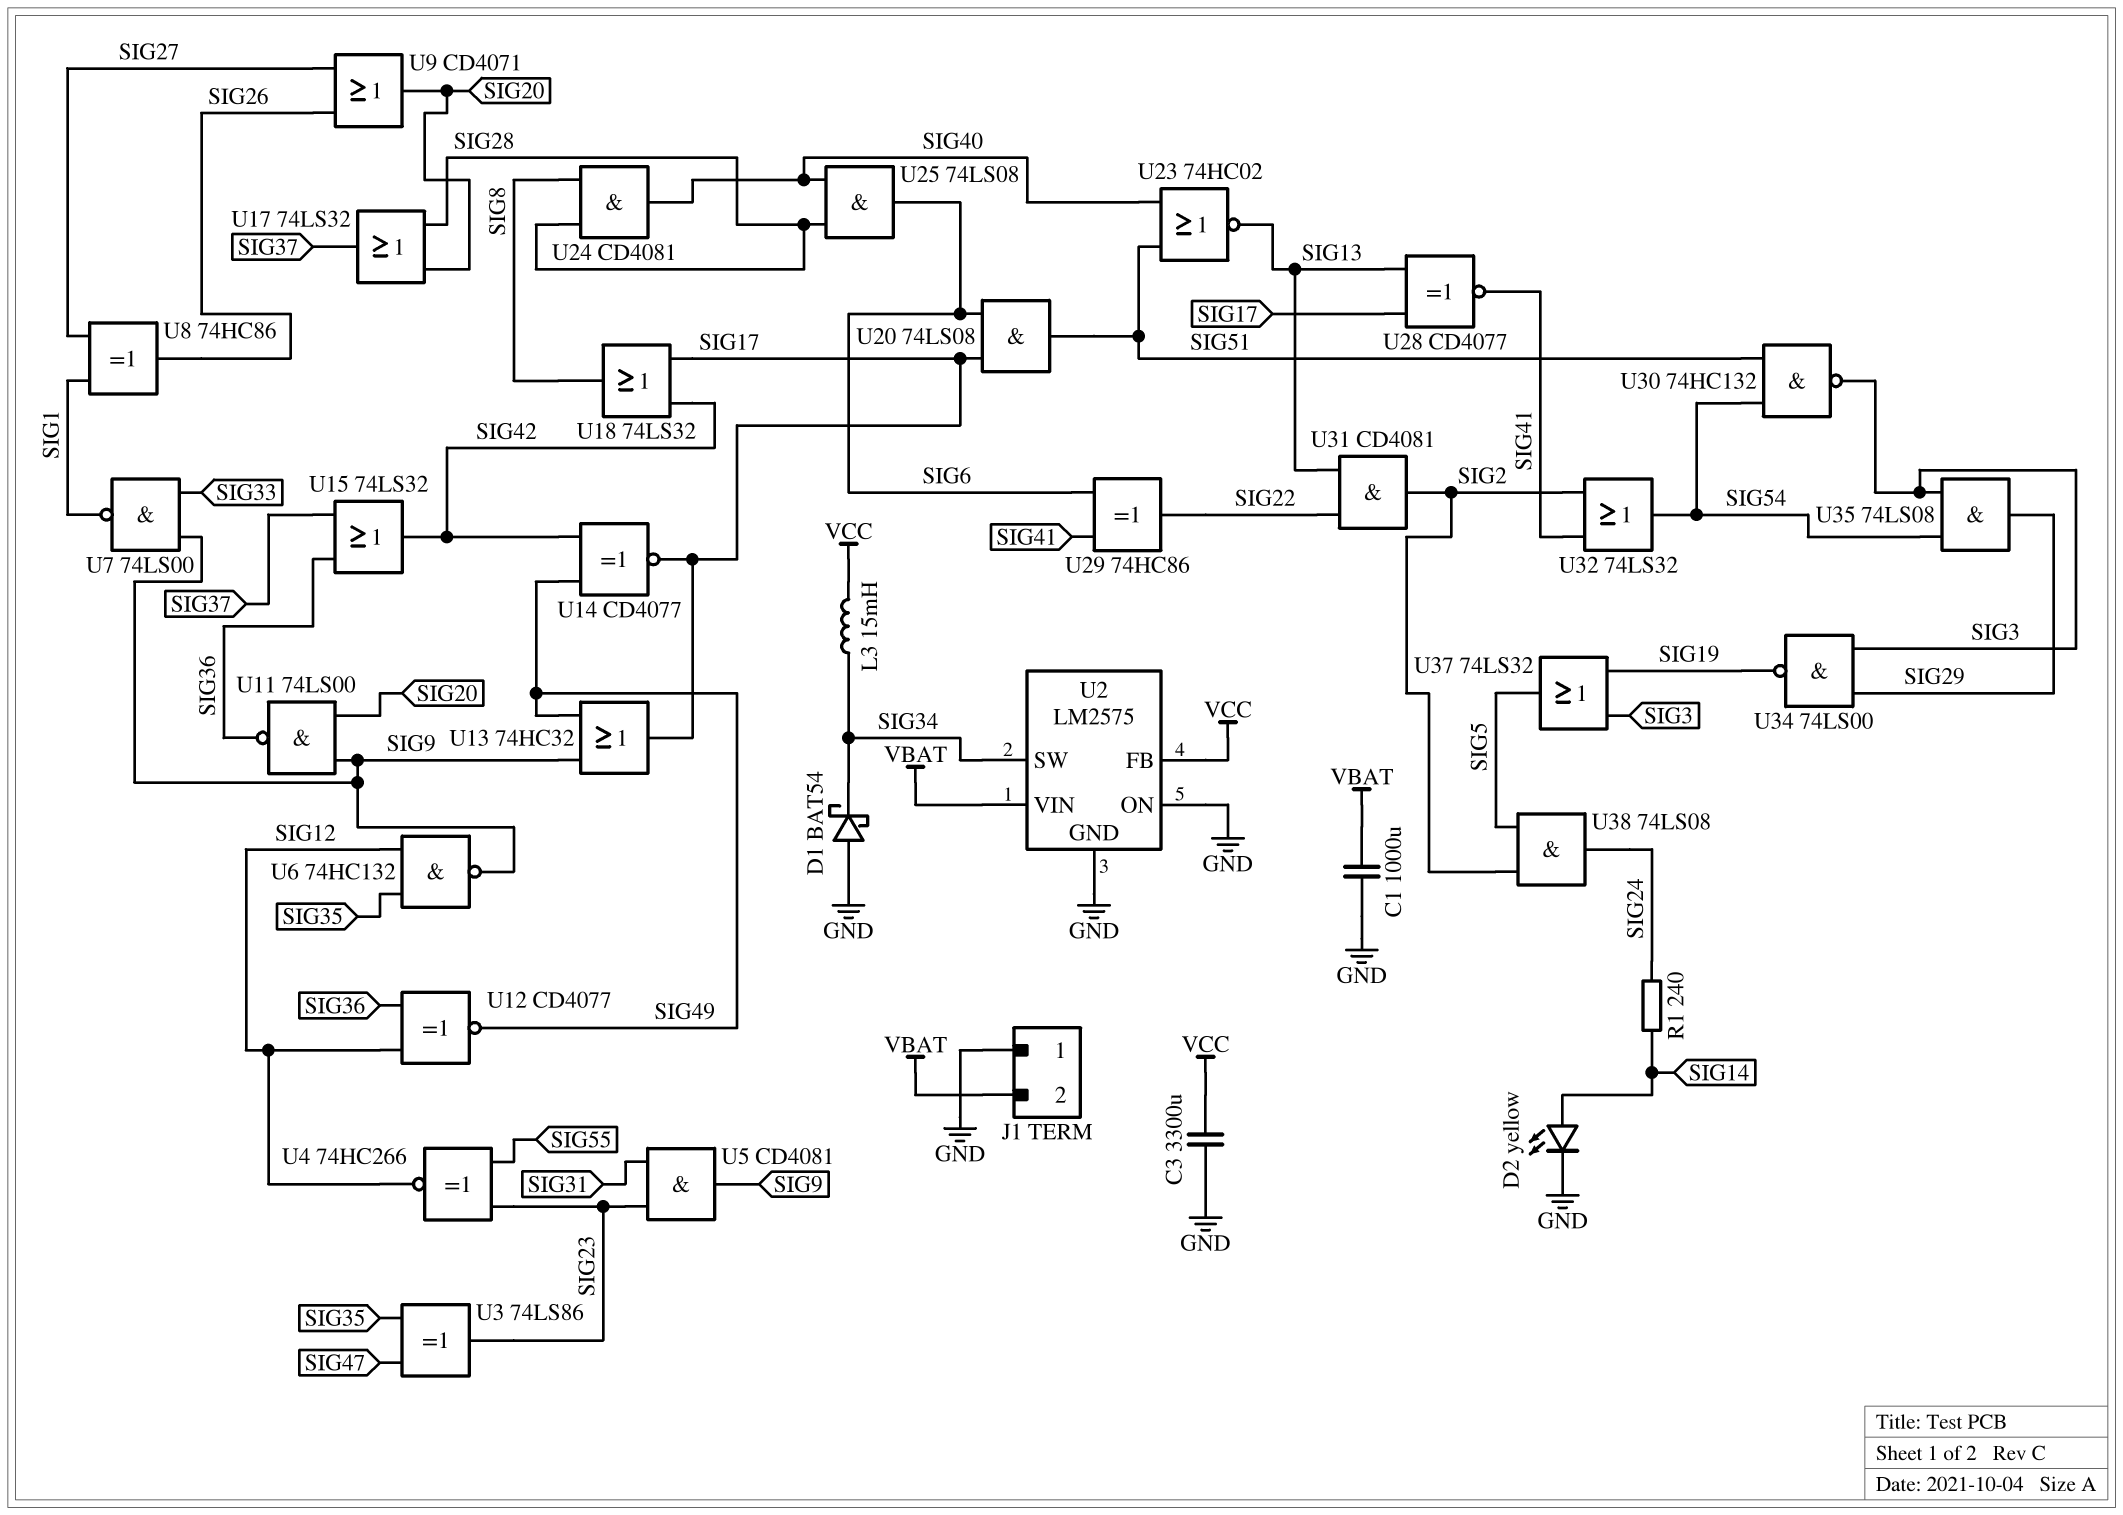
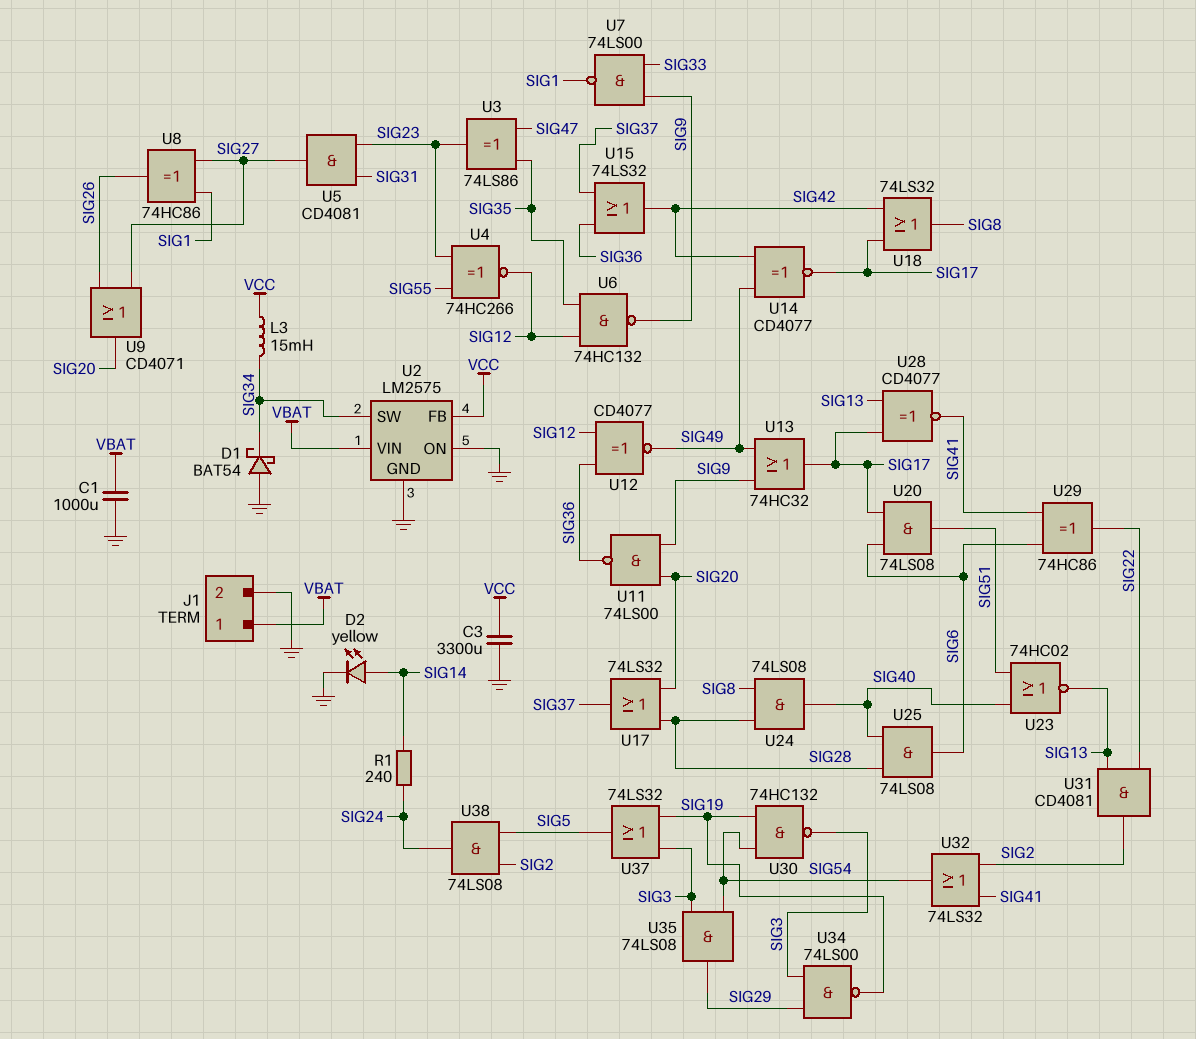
J1 pin 1: GND -> VBAT
J1 pin 2: VBAT -> GND
U5: AND CD4081 (in SIG23, in SIG31, out SIG9) -> AND CD4081 (in SIG23, in SIG31, out SIG27)
U24: AND CD4081 (in SIG8, in SIG28, out SIG40) -> AND 74LS08 (in SIG8, in SIG28, out SIG40)
U30: NAND 74HC132 (in SIG51, in SIG54, out SIG3) -> NAND 74HC132 (in SIG19, in SIG54, out SIG3)

